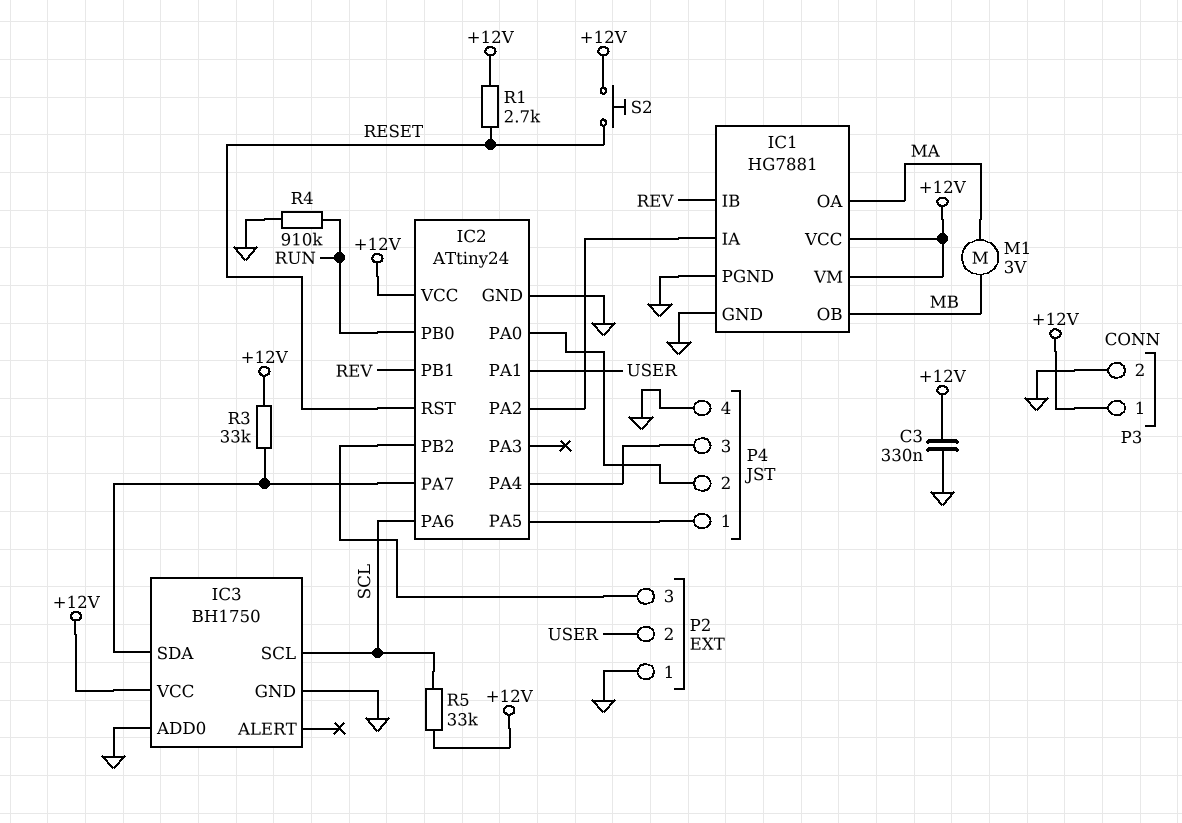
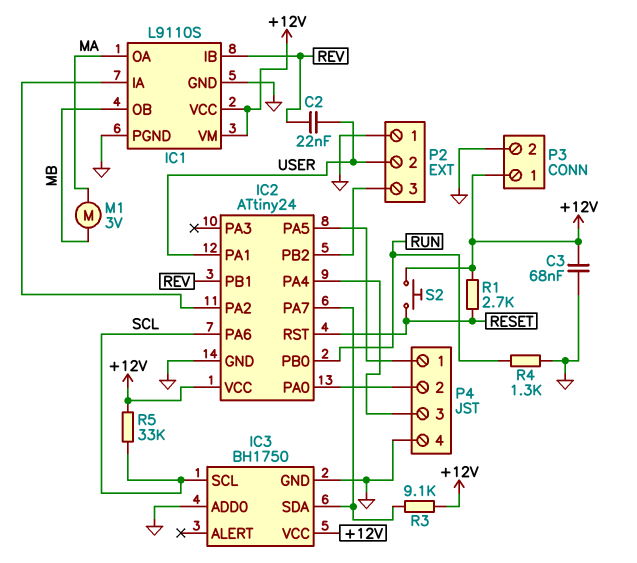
C2: none -> 22nF (REV, USER)
C3: 330nF (+12V, GND) -> 68nF (+12V, GND)
IC1: HG7881 -> L9110S
R3: 33k (+12V, IC2/PA7) -> 9.1k (+12V, IC2/PA7)
R4: 910k (GND, RUN) -> 1.3k (GND, RUN)

